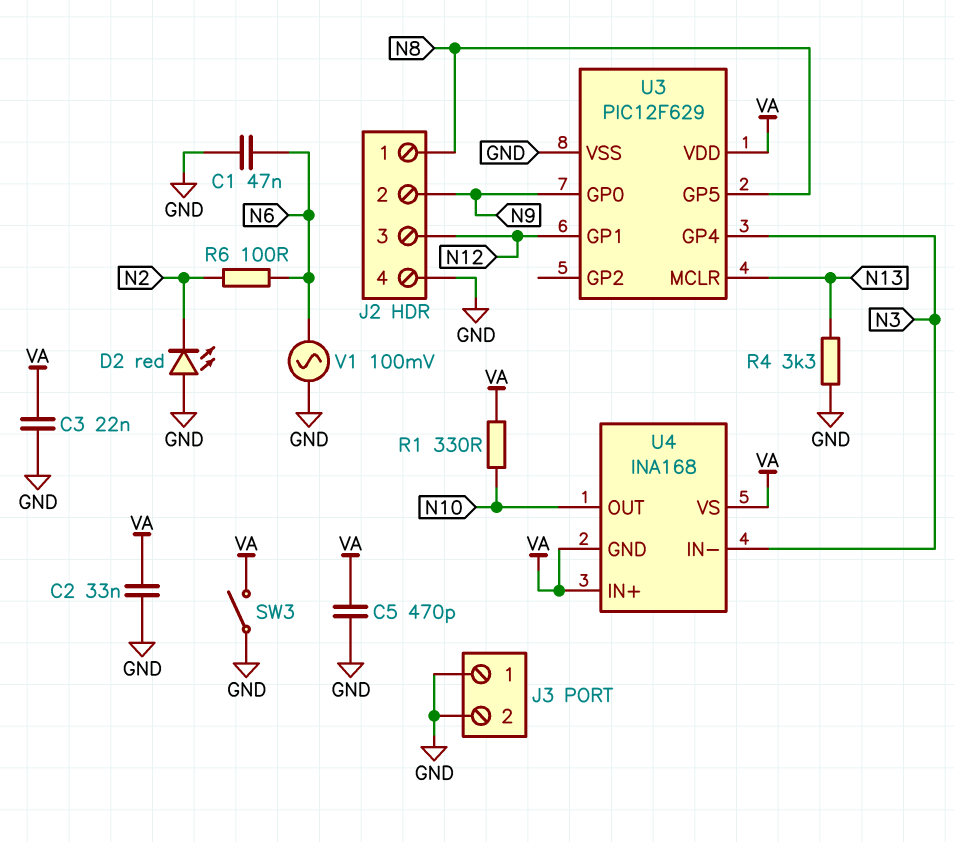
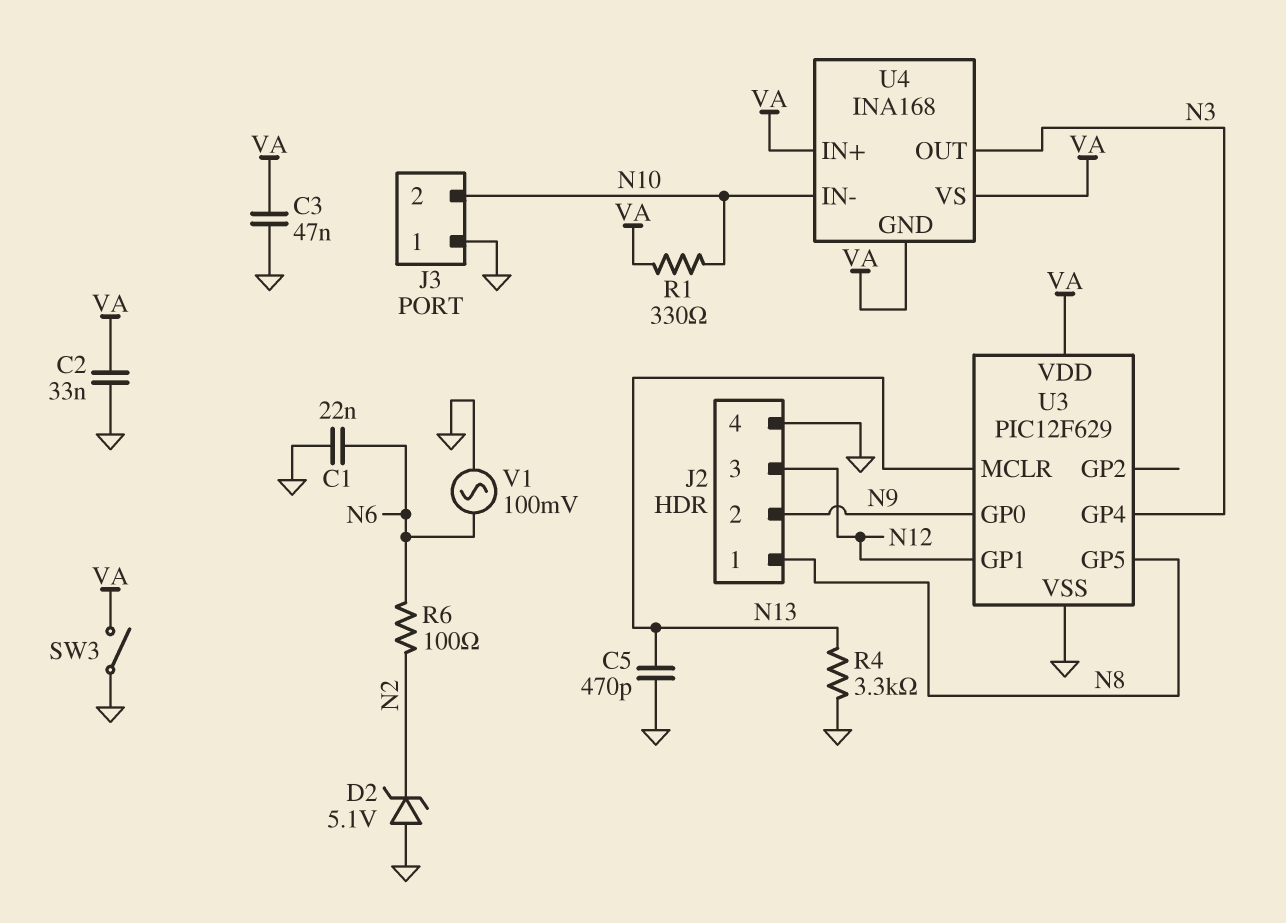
C1: 47nF (GND, N6) -> 22nF (GND, N6)
C3: 22nF (GND, VA) -> 47nF (GND, VA)
C5: 470pF (GND, VA) -> 470pF (GND, N13)
D2: LED red (A GND, K N2) -> zener 5.1V (A GND, K N2)
J3 pin 2: GND -> N10
U4 pin IN-: N3 -> N10
U4 pin OUT: N10 -> N3

